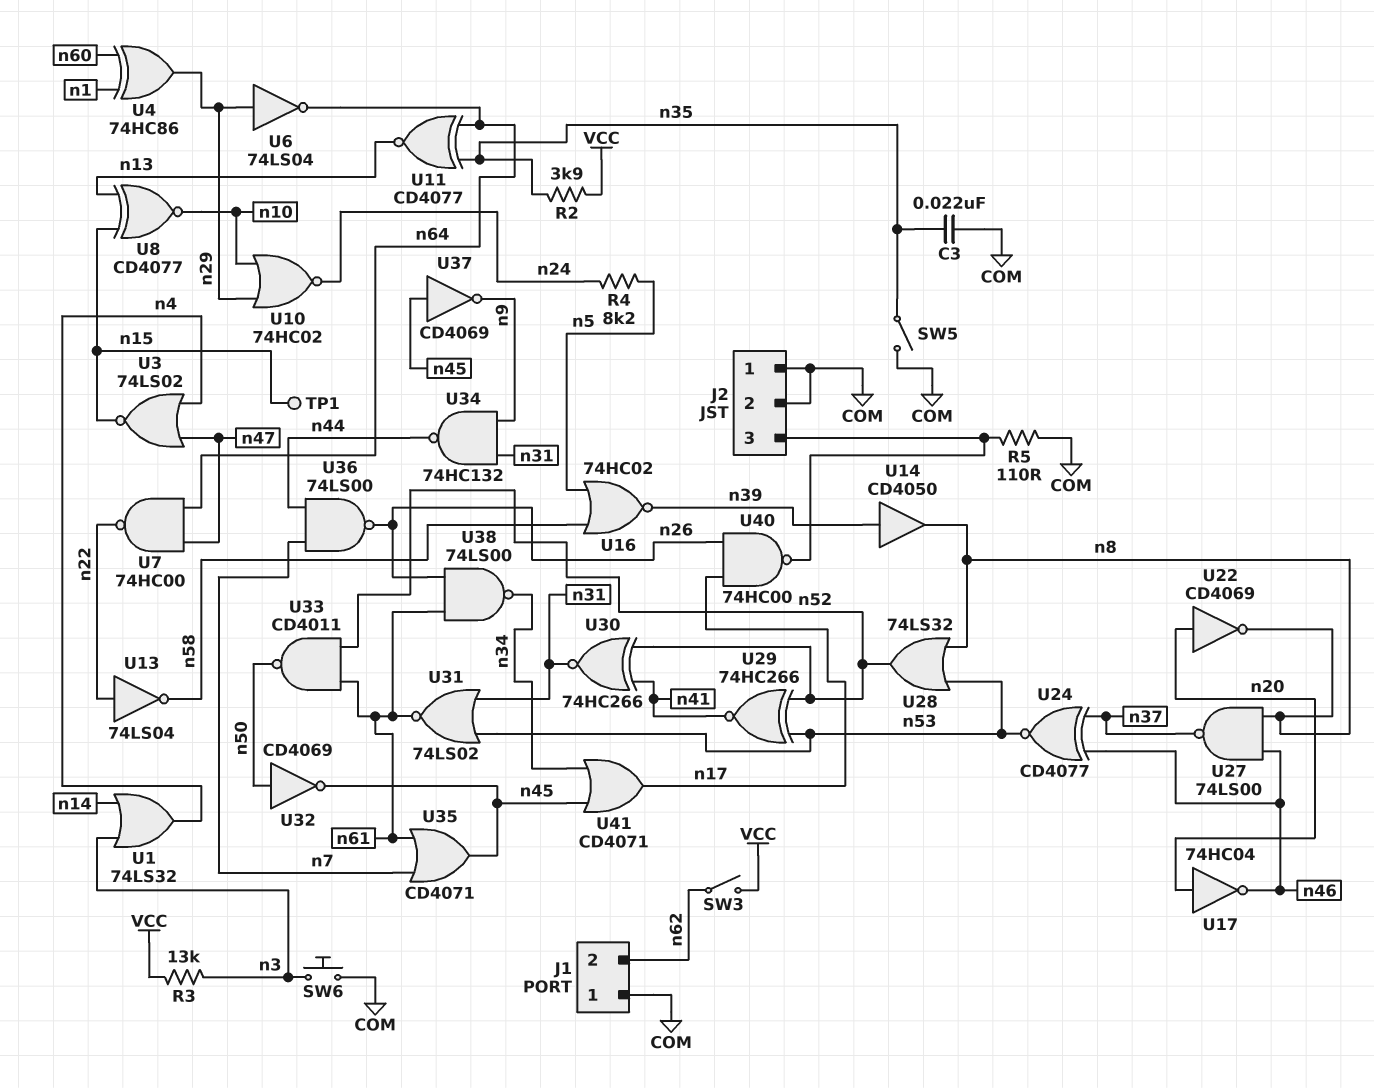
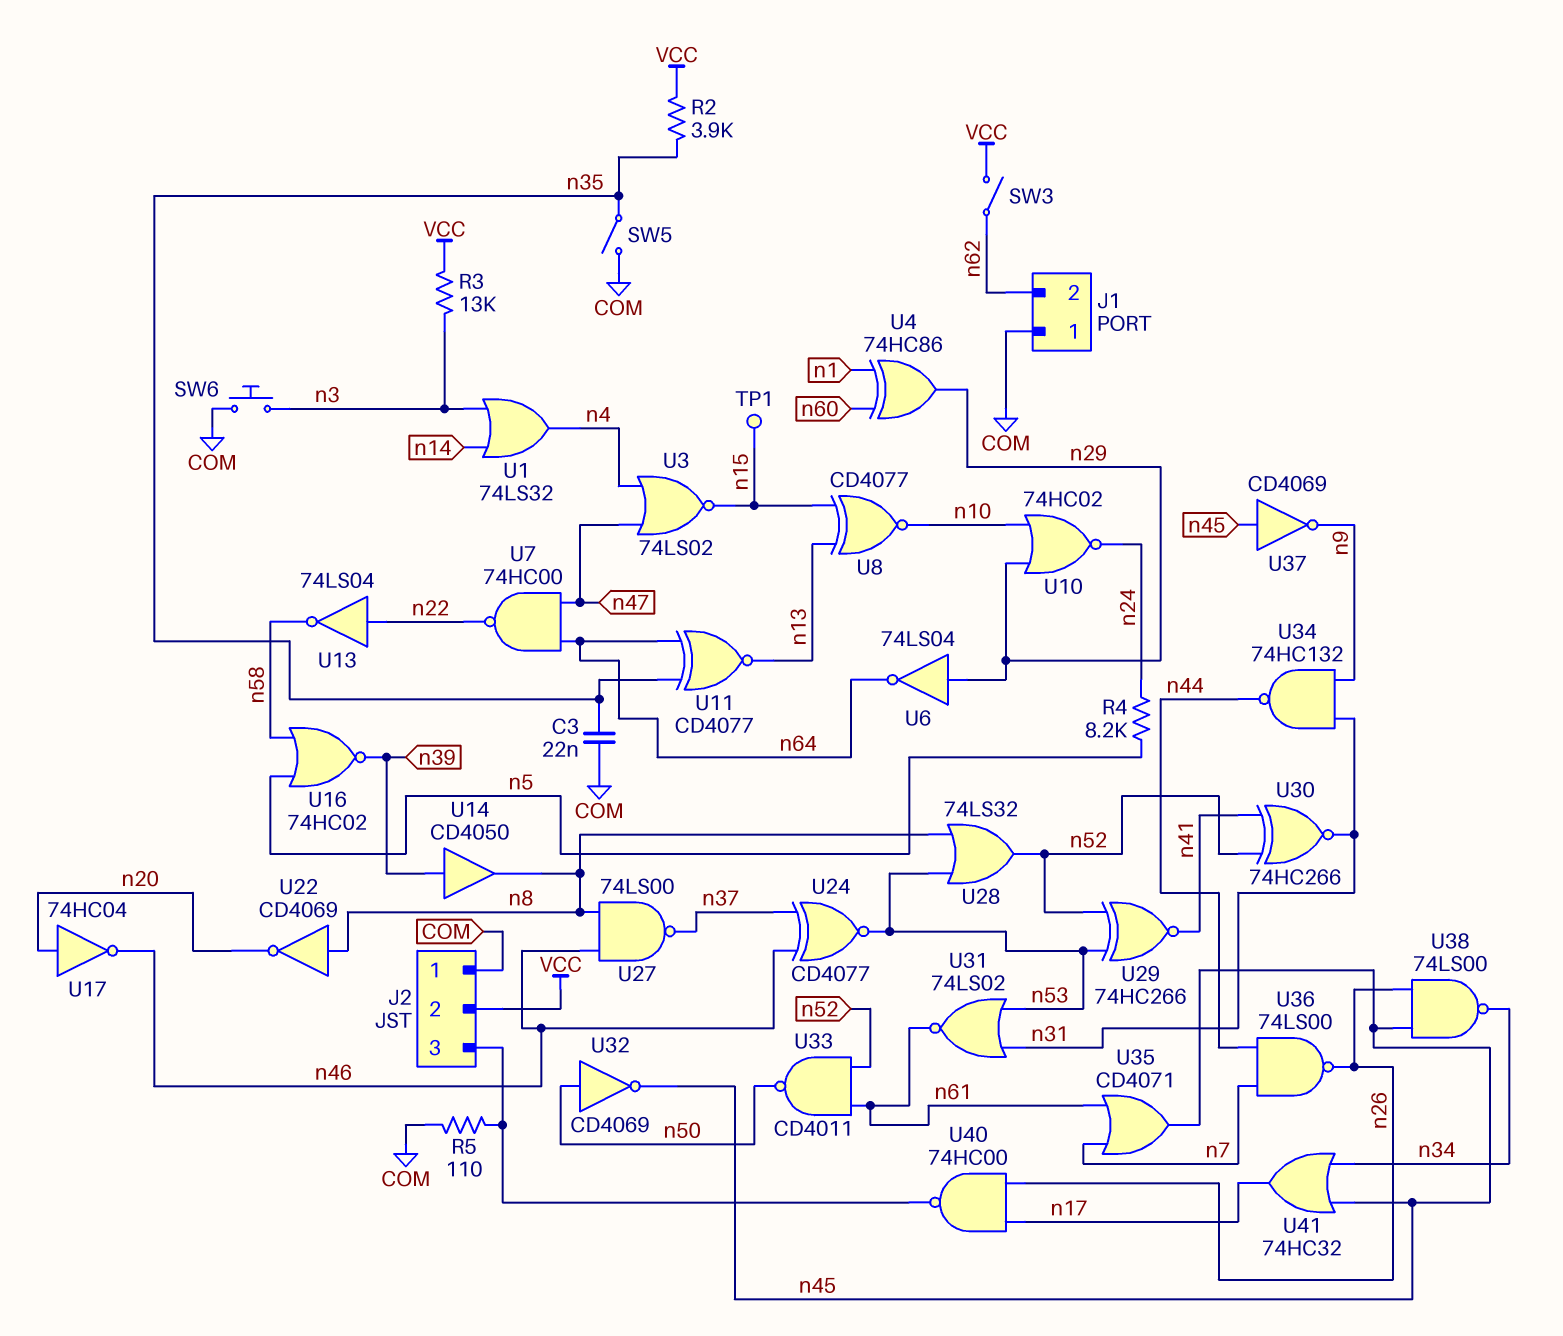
J2 pin 2: COM -> VCC
U22: NOT CD4069 (in n20, out n8) -> NOT CD4069 (in n8, out n20)
U38: NAND 74LS00 (in n26, in n61, out n34) -> NAND 74LS00 (in n26, in n45, out n34)
U41: OR CD4071 (in n34, in n45, out n17) -> OR 74HC32 (in n34, in n45, out n17)

